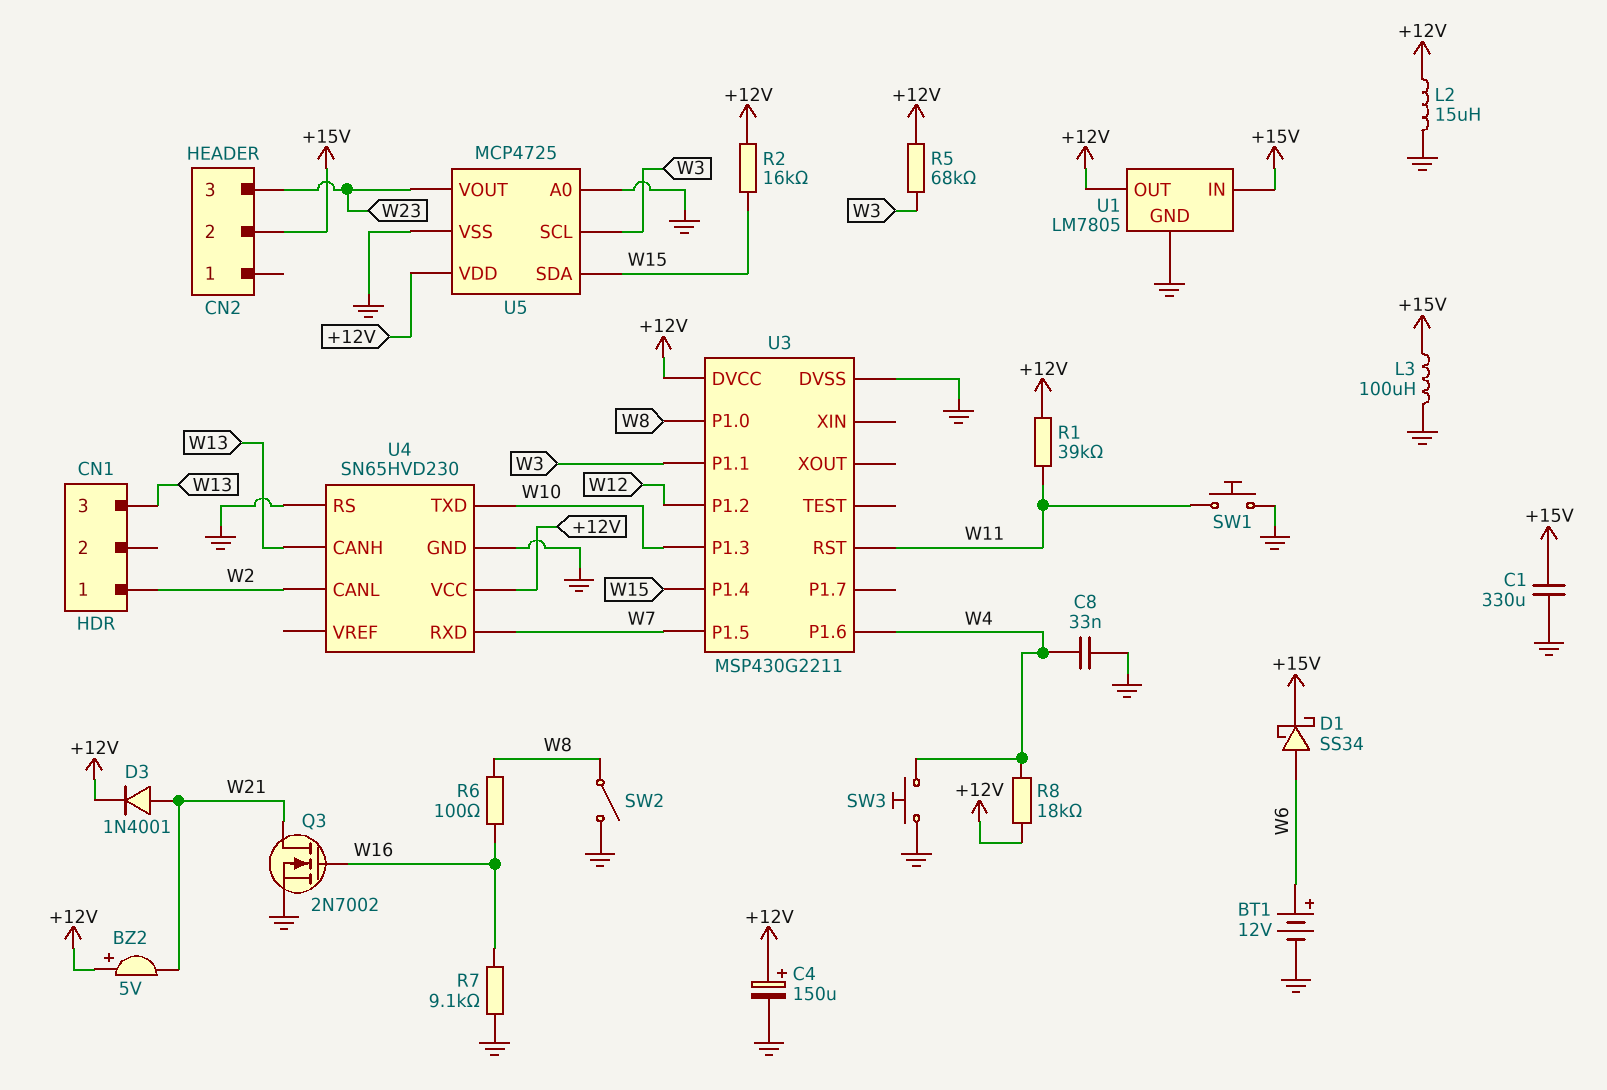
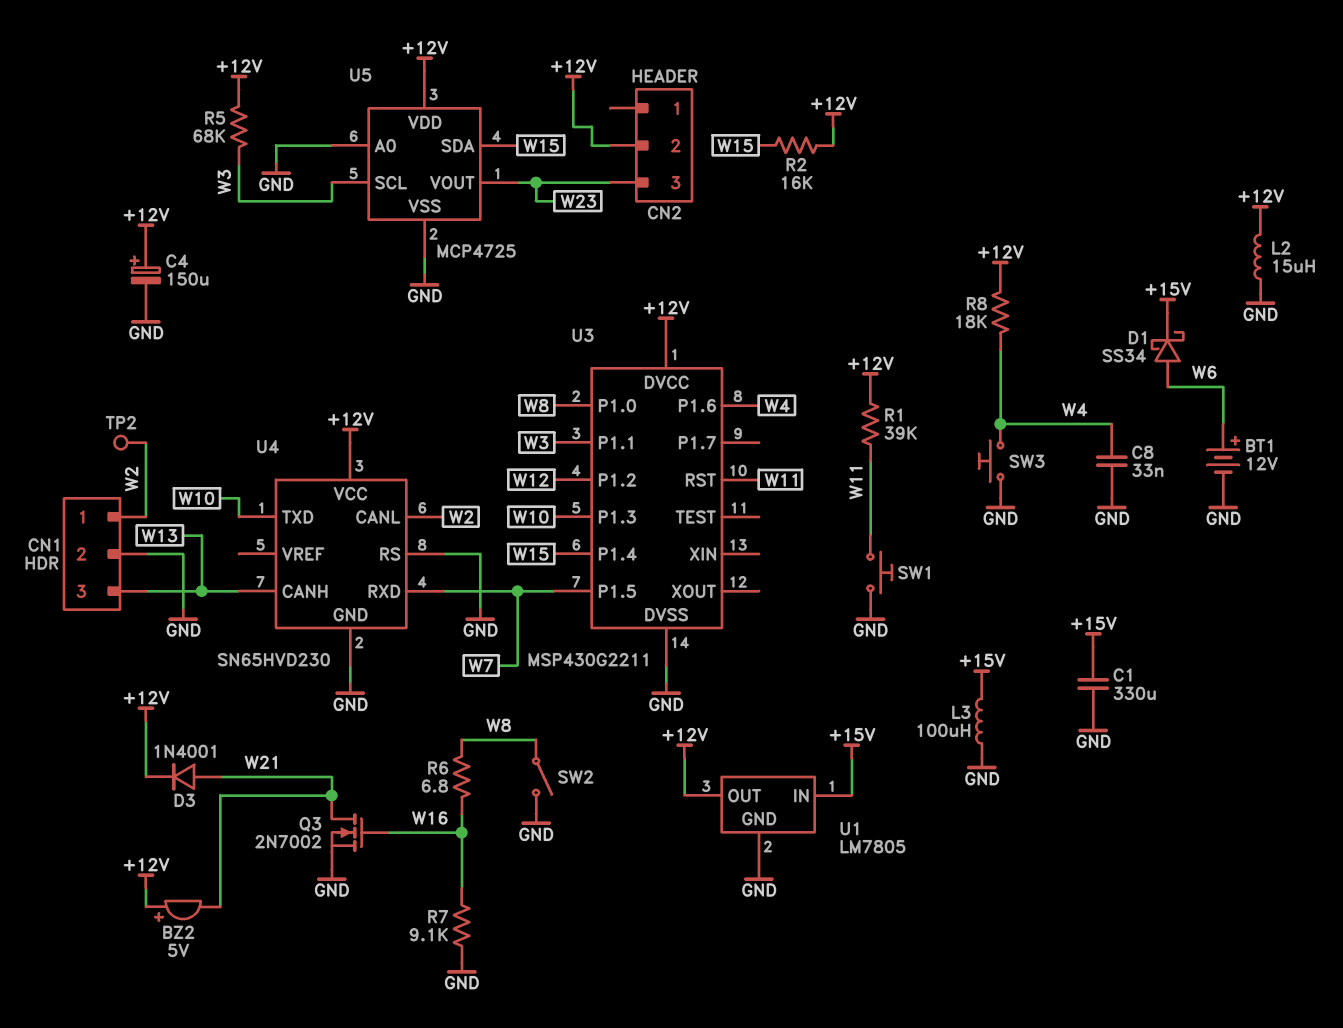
CN1 pin 2: none -> GND
CN2 pin 2: +15V -> +12V
R6: 100 (W8, W16) -> 6.8 (W8, W16)
TP2: none -> test point (W2)

